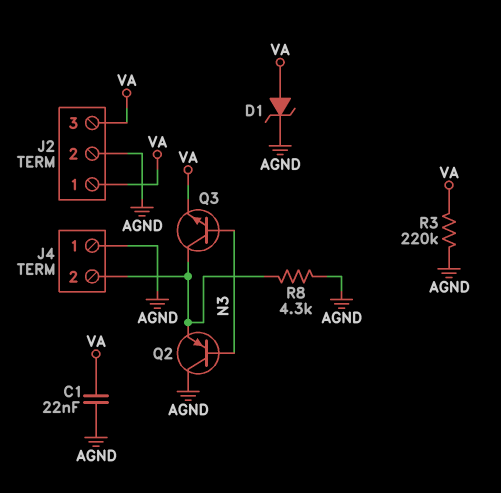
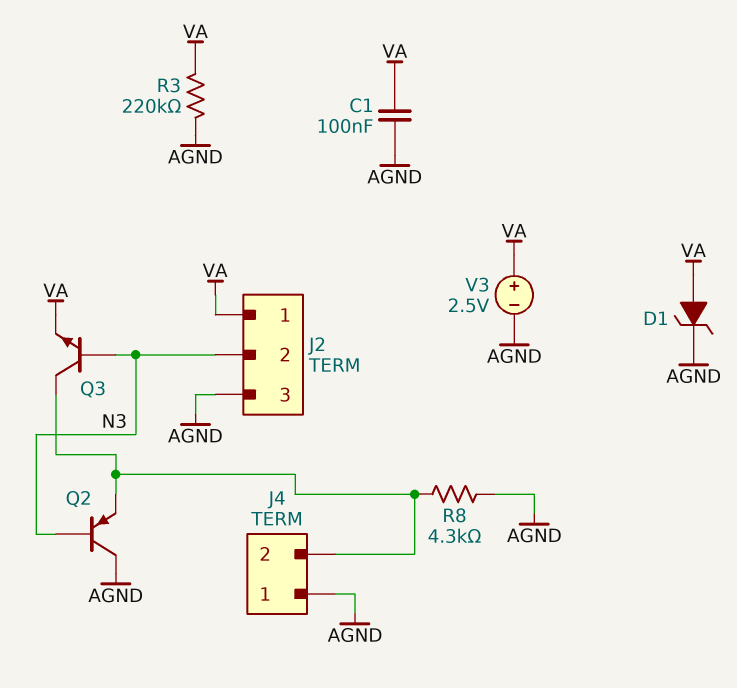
C1: 22nF (AGND, VA) -> 100nF (AGND, VA)
J2 pin 2: AGND -> N3
J2 pin 3: VA -> AGND
V3: none -> 2.5V (plus VA, minus AGND)

